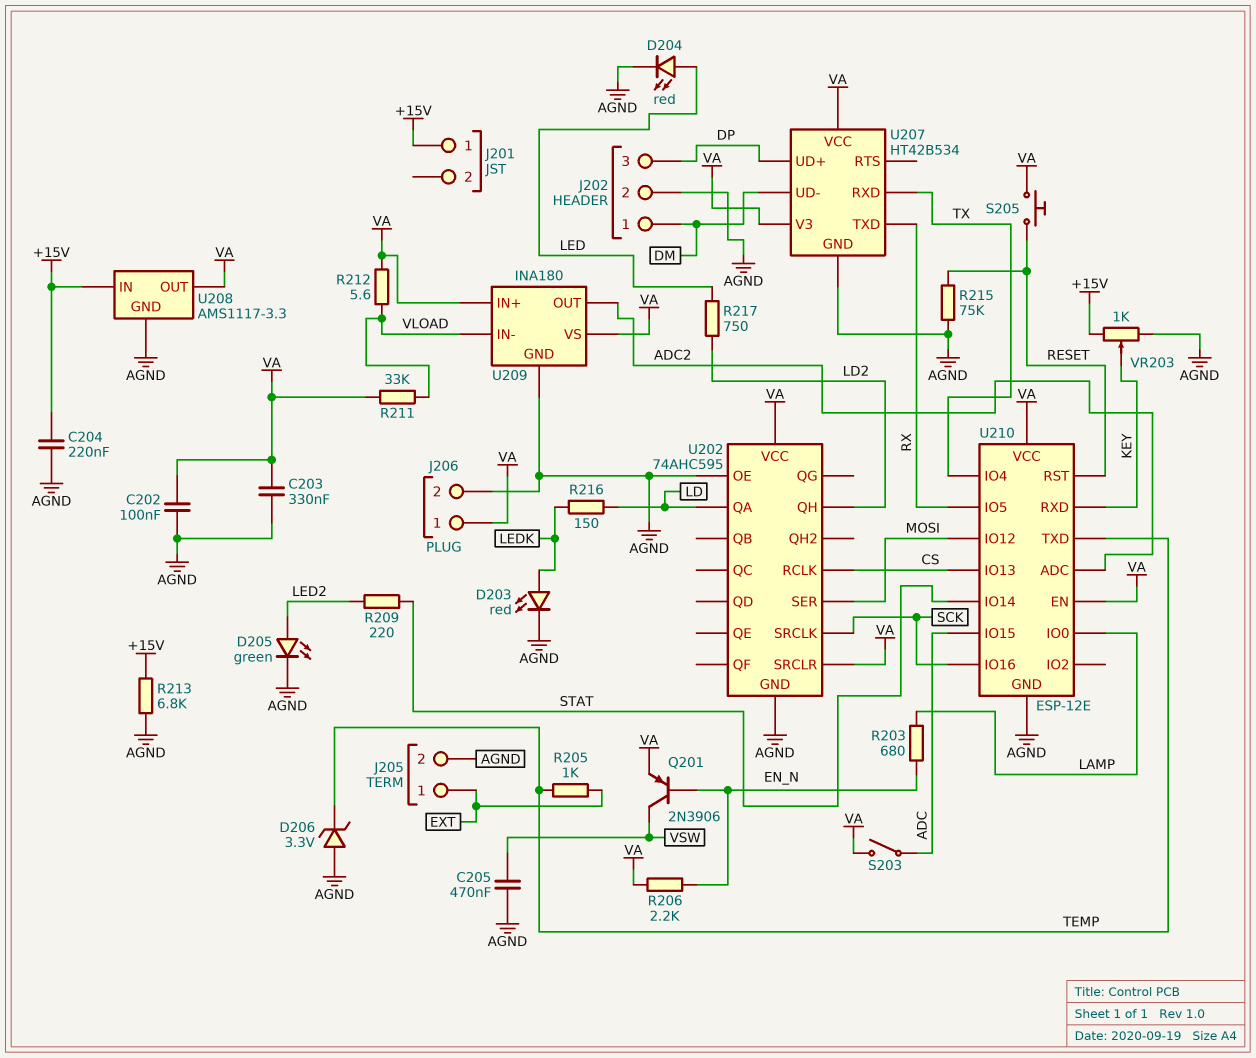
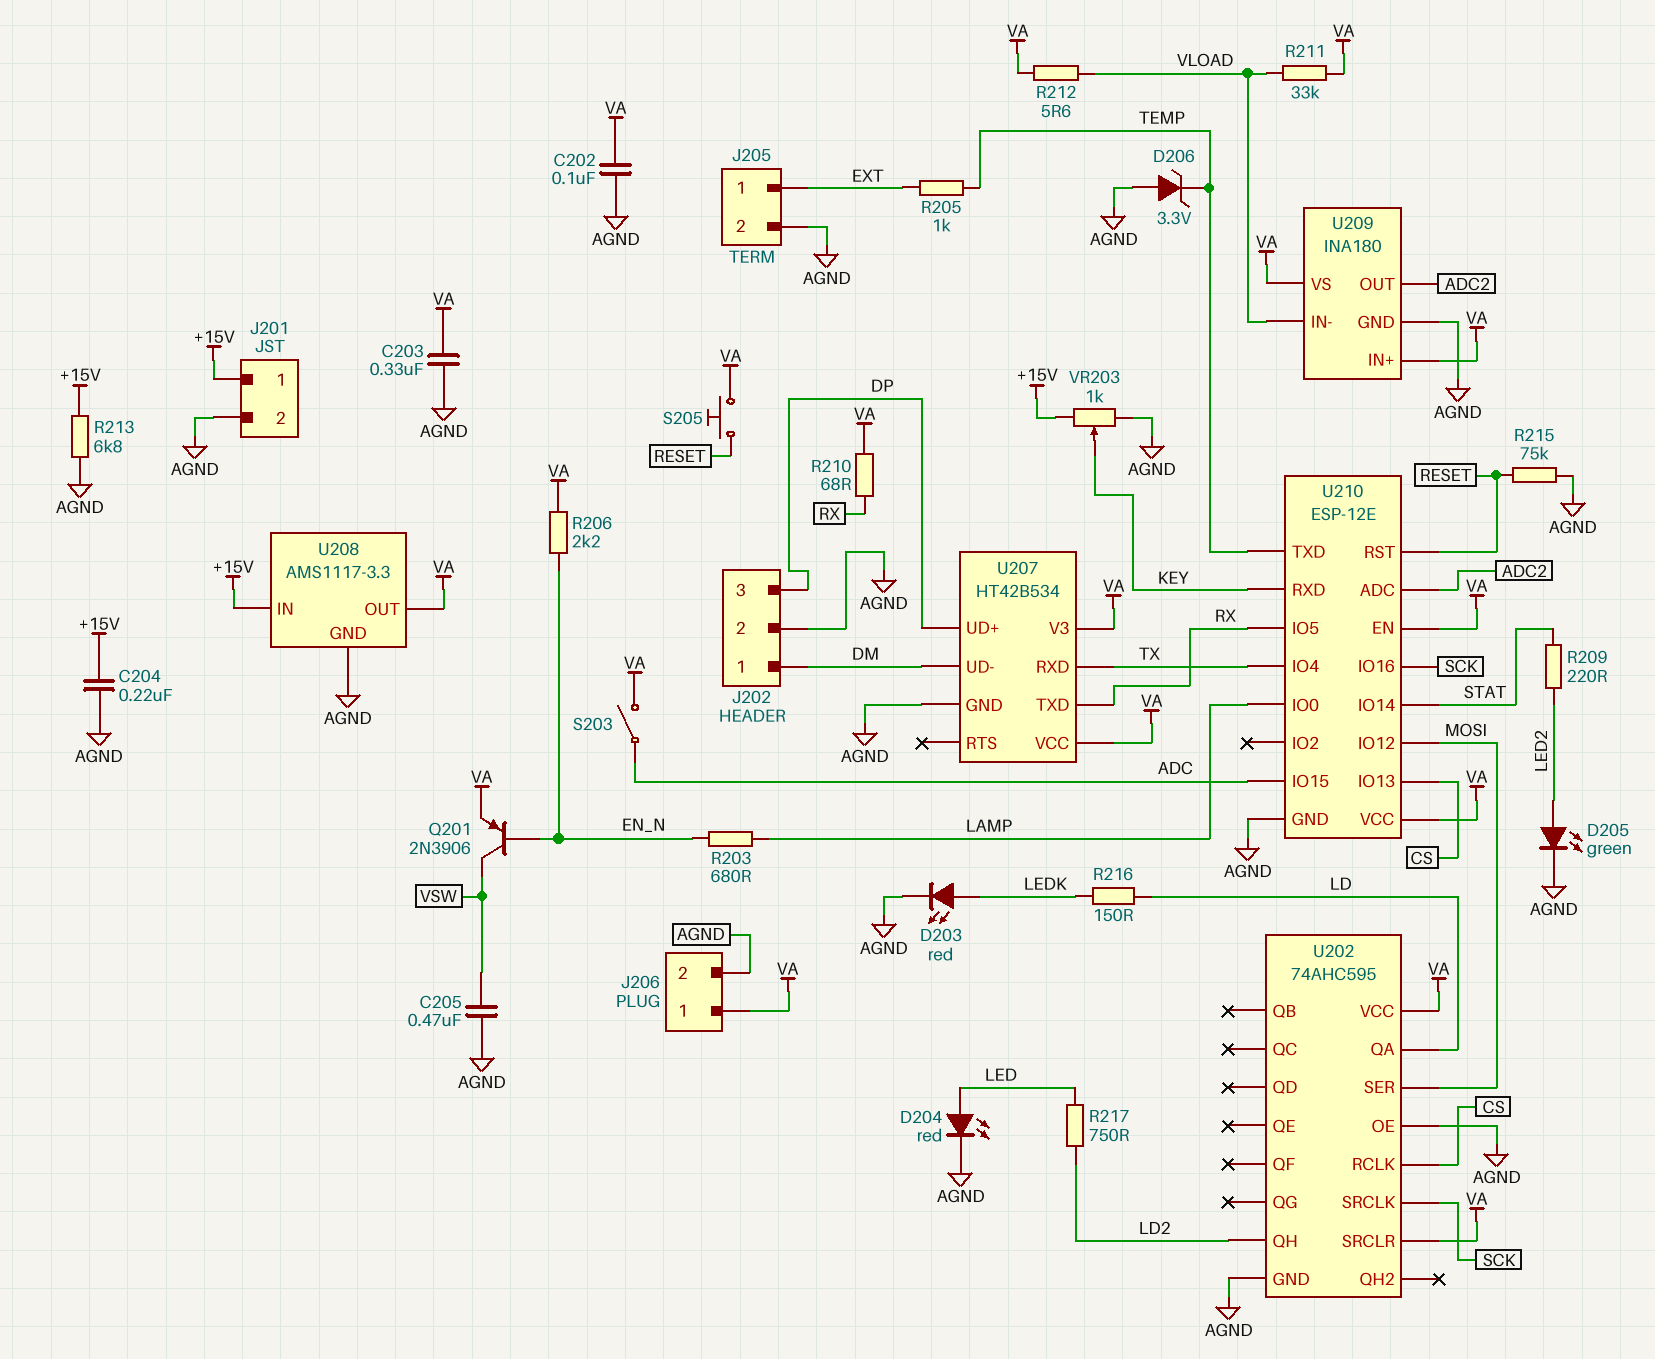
J201 pin 2: none -> AGND
R210: none -> 68 (RX, VA)

